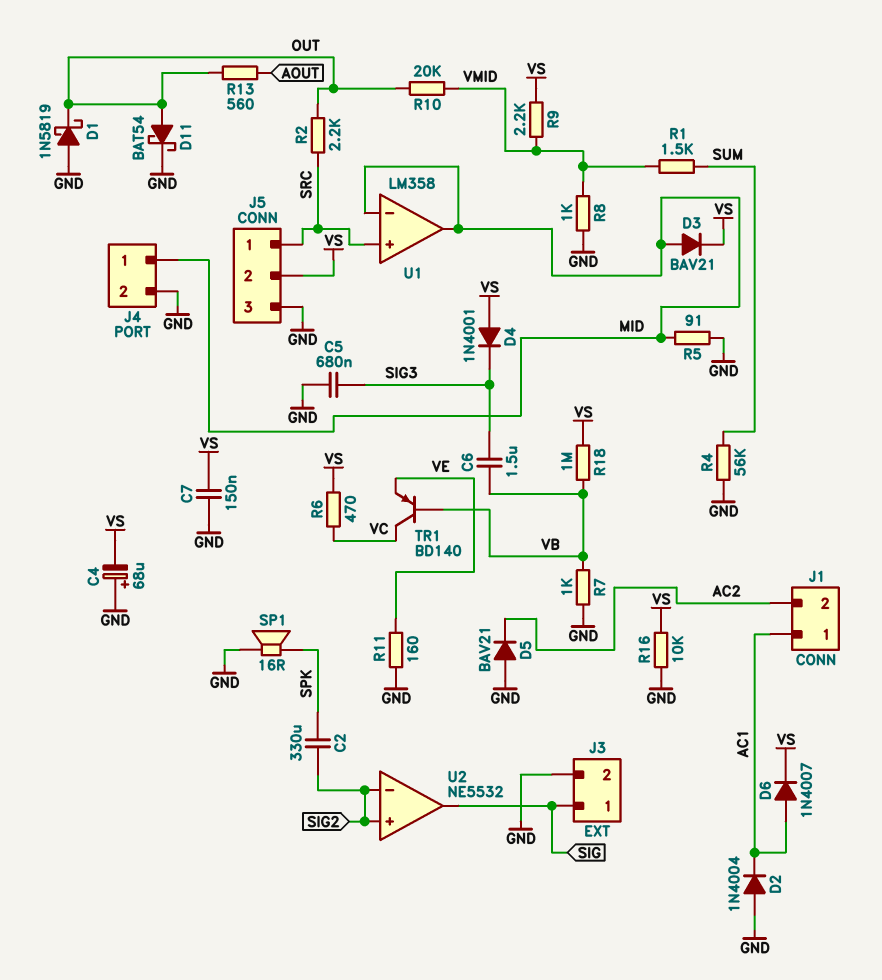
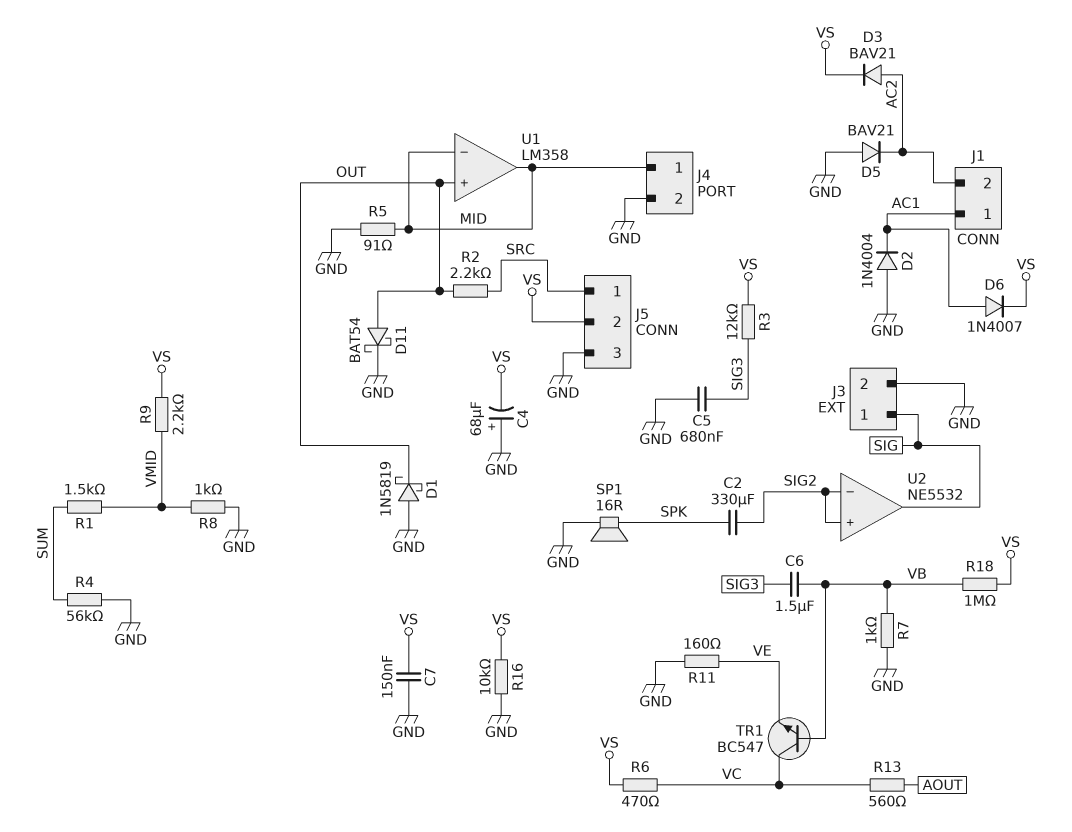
D3: diode BAV21 (A MID, K VS) -> diode BAV21 (A AC2, K VS)
D4: diode 1N4001 (A VS, K SIG3) -> none
R3: none -> 12k (SIG3, VS)
R10: 20k (OUT, VMID) -> none
R13: 560 (AOUT, OUT) -> 560 (AOUT, VC)
TR1: PNP BD140 (B VB, C VC, E VE) -> NPN BC547 (B VB, C VC, E VE)
U1 pin in+: SRC -> OUT

